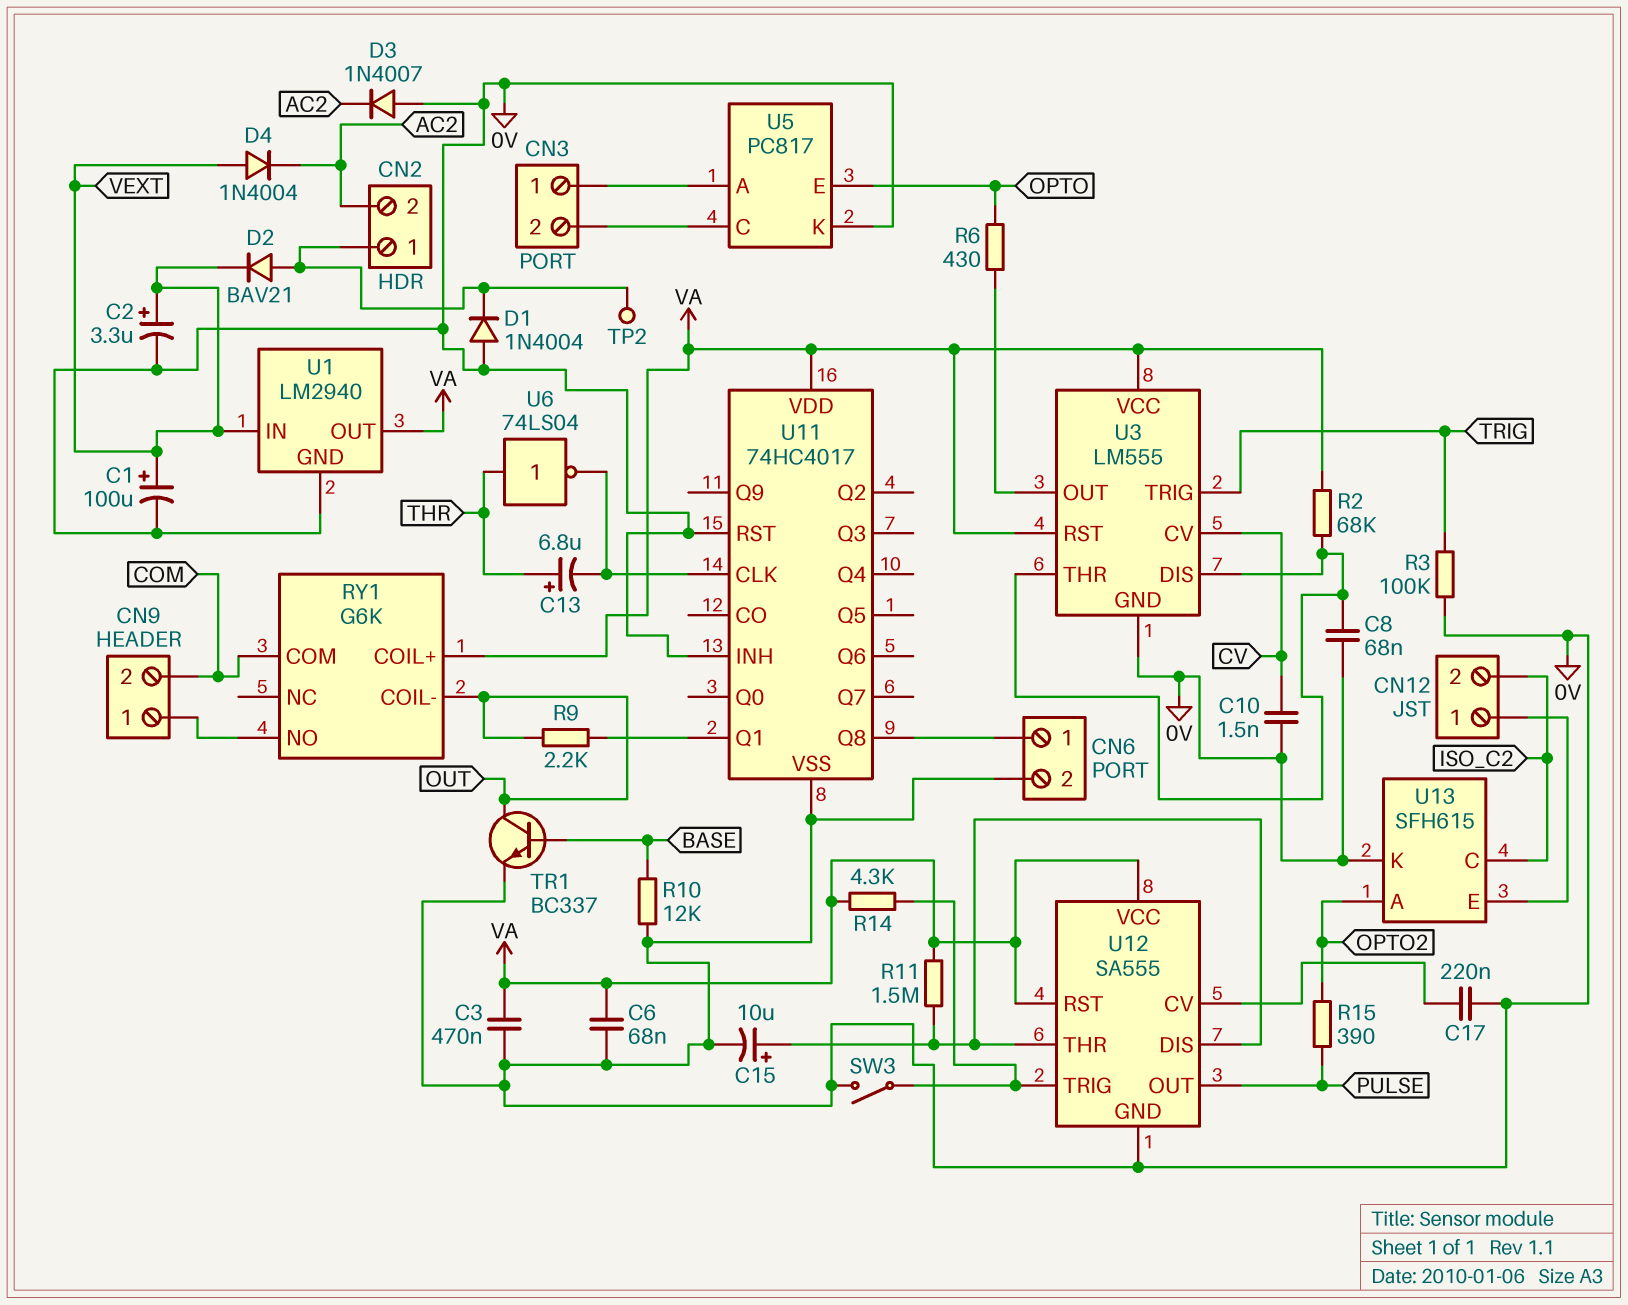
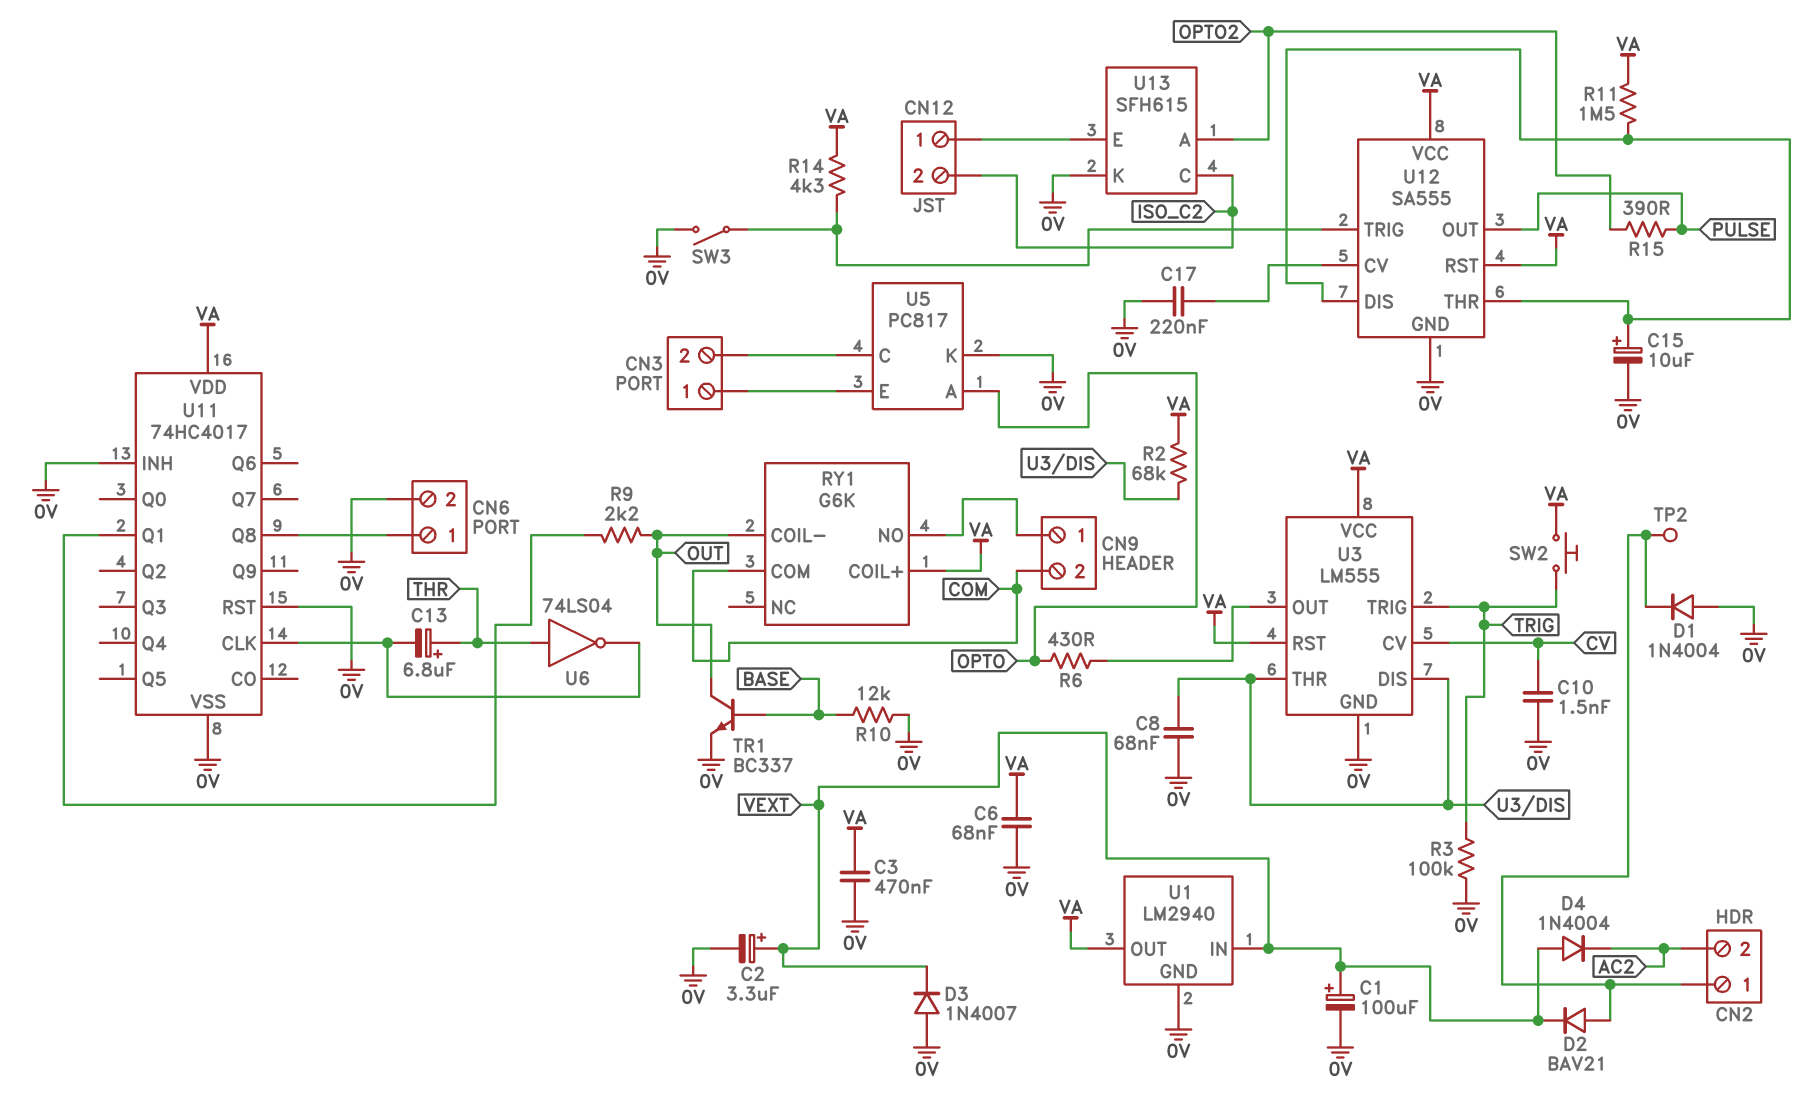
D3: diode 1N4007 (A 0V, K AC2) -> diode 1N4007 (A 0V, K VEXT)
SW2: none -> button (TRIG, VA)
U5 pin A: CN3/1 -> OPTO
U5 pin E: OPTO -> CN3/1

